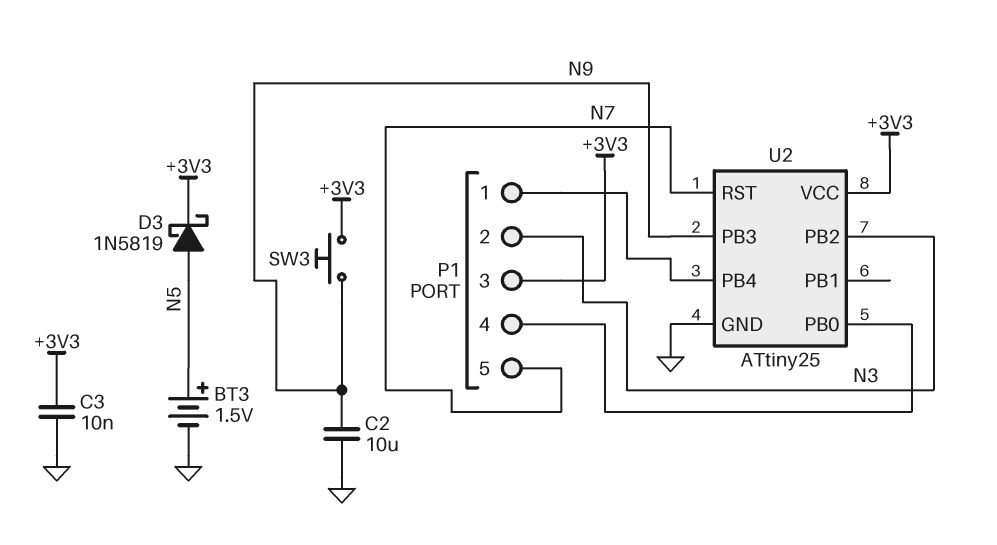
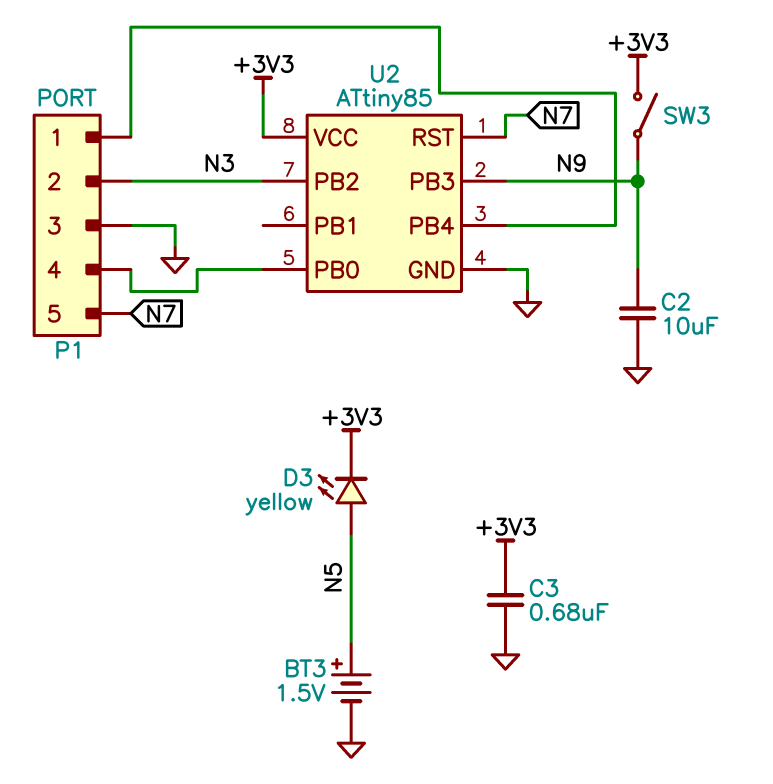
C3: 10nF (+3V3, GND) -> 680nF (+3V3, GND)
D3: schottky 1N5819 (A N5, K +3V3) -> LED yellow (A N5, K +3V3)
P1 pin 3: +3V3 -> GND
SW3: button (+3V3, N9) -> switch (+3V3, N9)
U2: ATtiny25 -> ATtiny85

